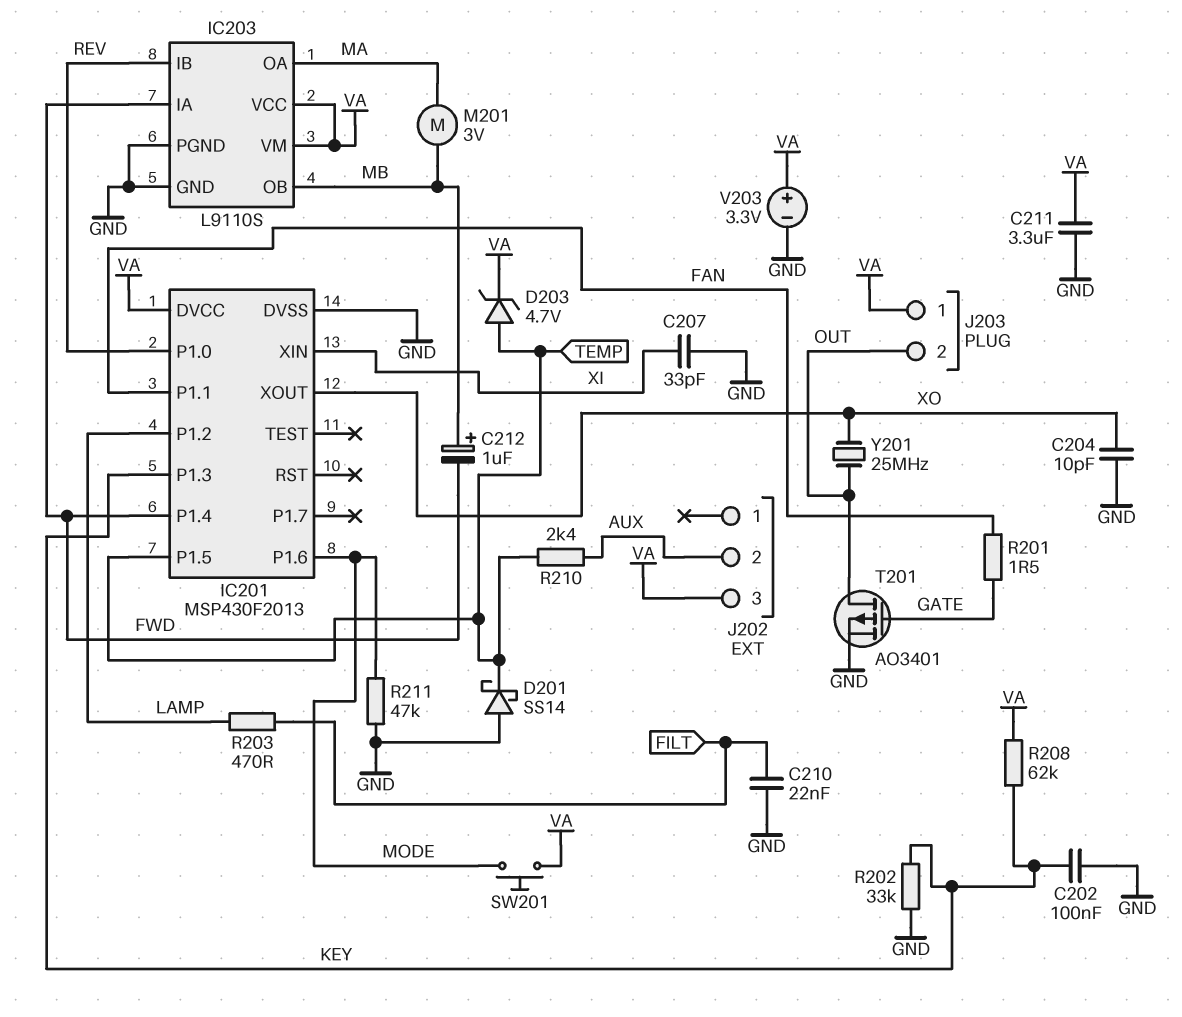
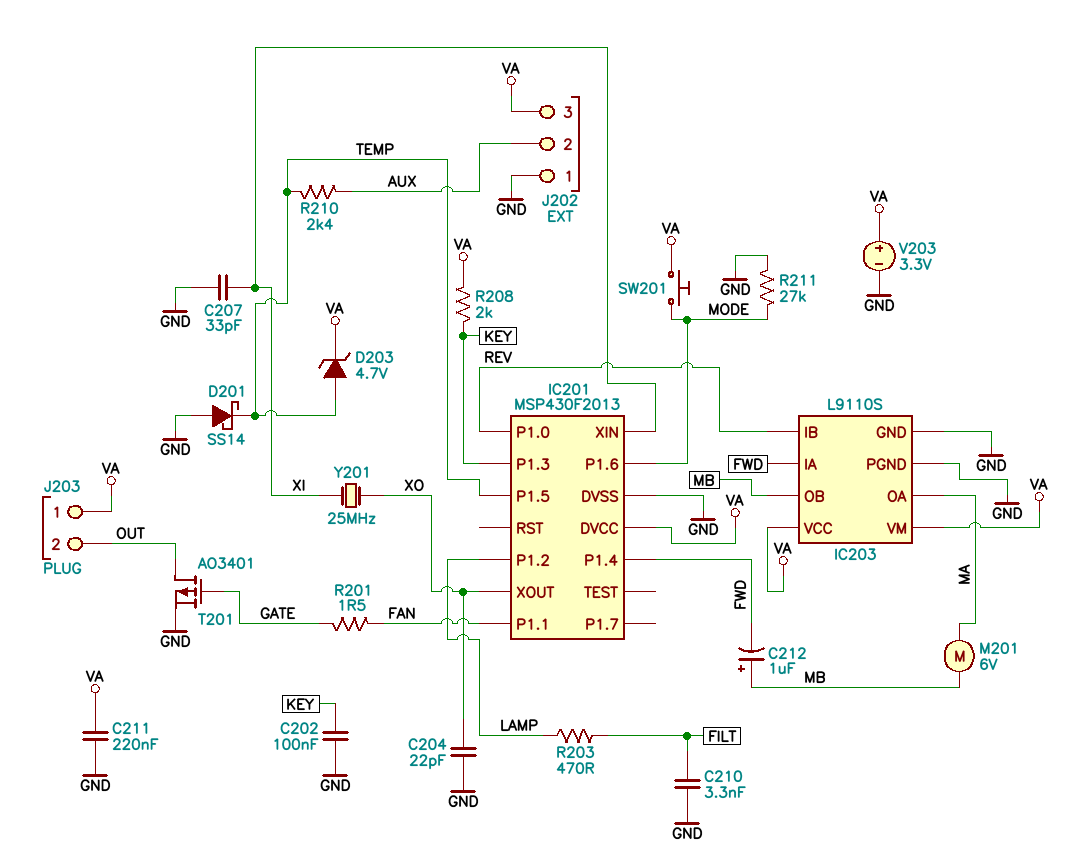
C204: 10pF (GND, XO) -> 22pF (GND, XO)
C210: 22nF (FILT, GND) -> 3.3nF (FILT, GND)
C211: 3.3uF (GND, VA) -> 220nF (GND, VA)
J202 pin 1: none -> GND
M201: motor 3V (MA, MB) -> motor 6V (MA, MB)
R202: 33k (GND, KEY) -> none
R208: 62k (KEY, VA) -> 2k (KEY, VA)
R211: 47k (GND, MODE) -> 27k (GND, MODE)
Y201: 25MHz (OUT, XO) -> 25MHz (XI, XO)

